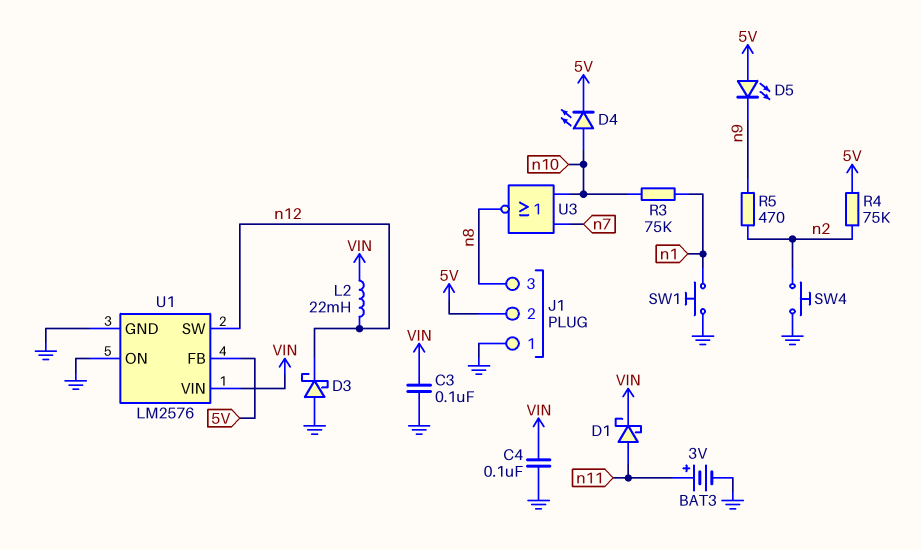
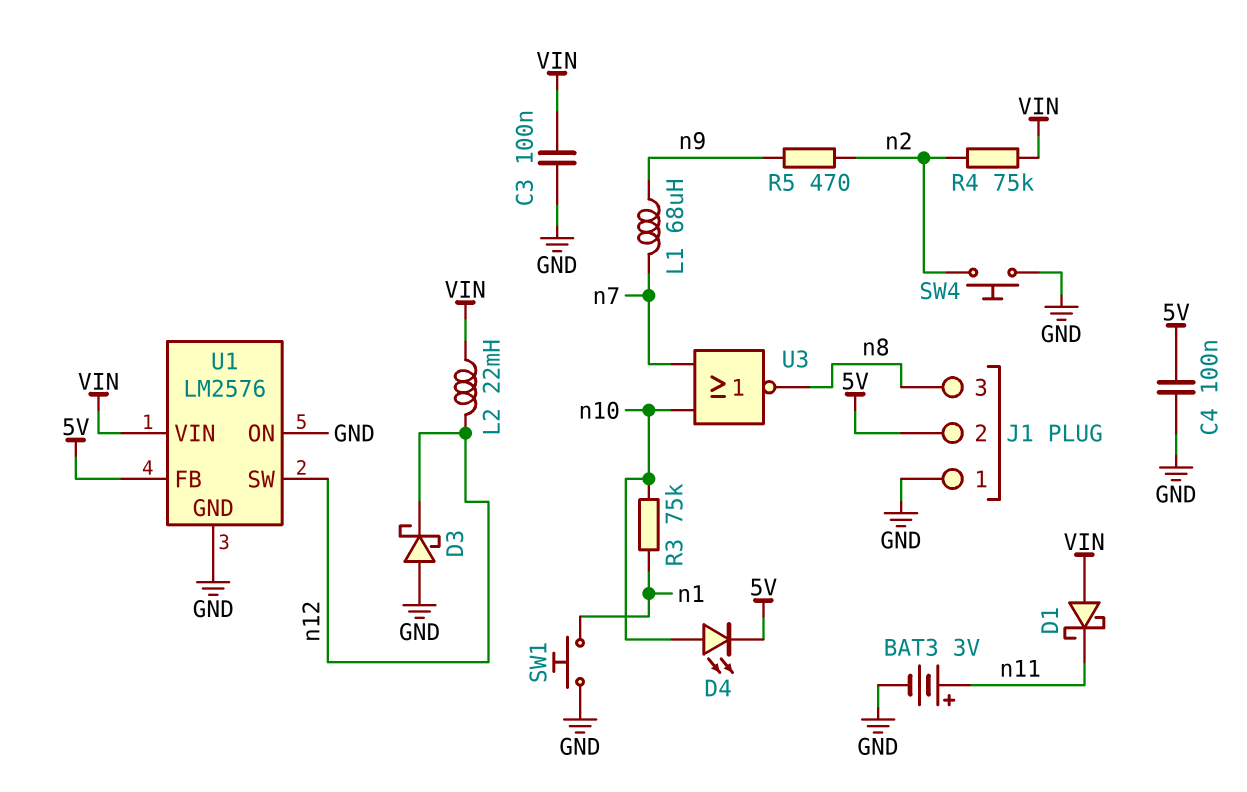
C4: 100nF (GND, VIN) -> 100nF (5V, GND)
D1: schottky (A n11, K VIN) -> schottky (A VIN, K n11)
D5: LED (A 5V, K n9) -> none
L1: none -> 68uH (n7, n9)
R4: 75k (5V, n2) -> 75k (VIN, n2)

